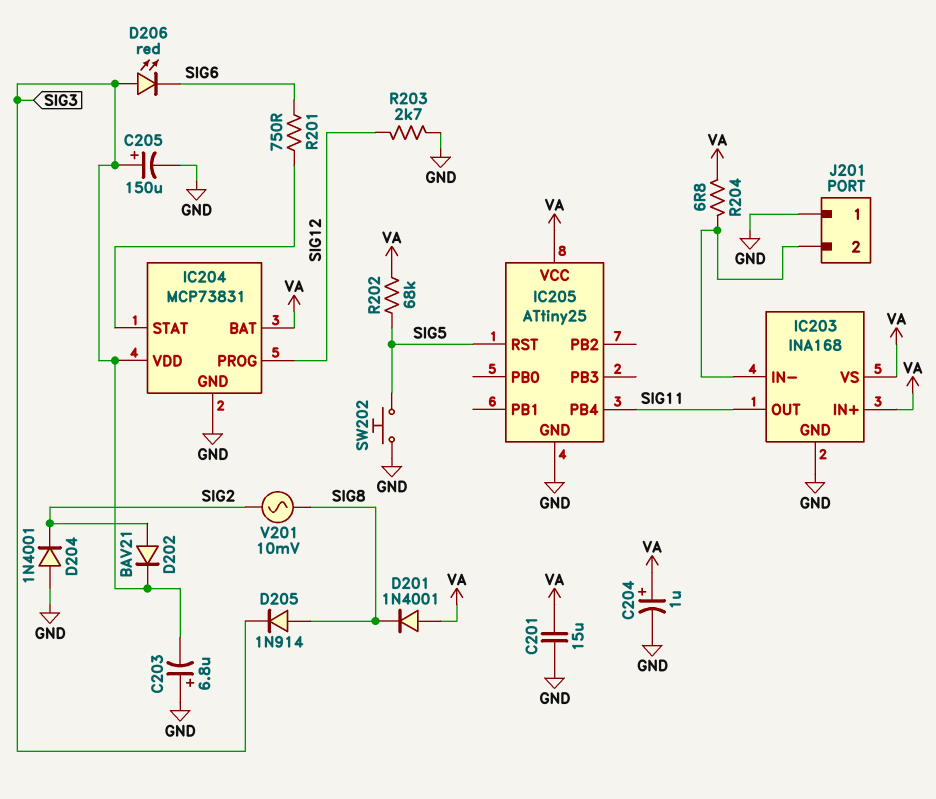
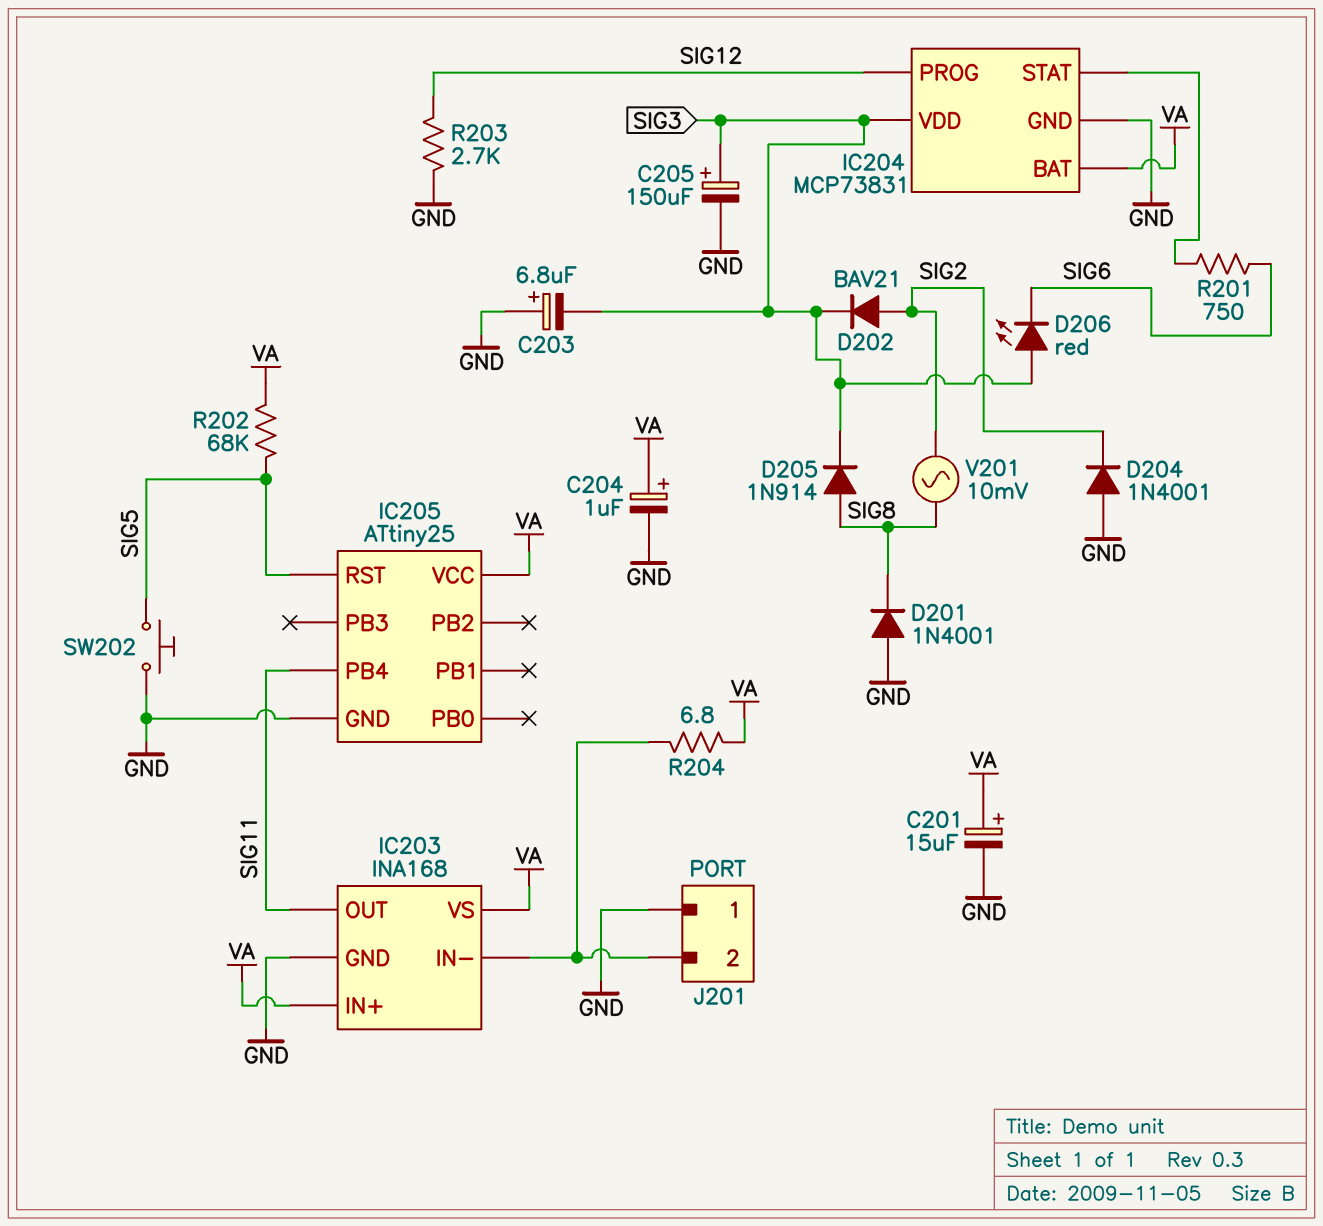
C201: 15uF (GND, VA) -> 15uF (plus VA, minus GND)
D201: diode 1N4001 (A VA, K SIG8) -> diode 1N4001 (A GND, K SIG8)

